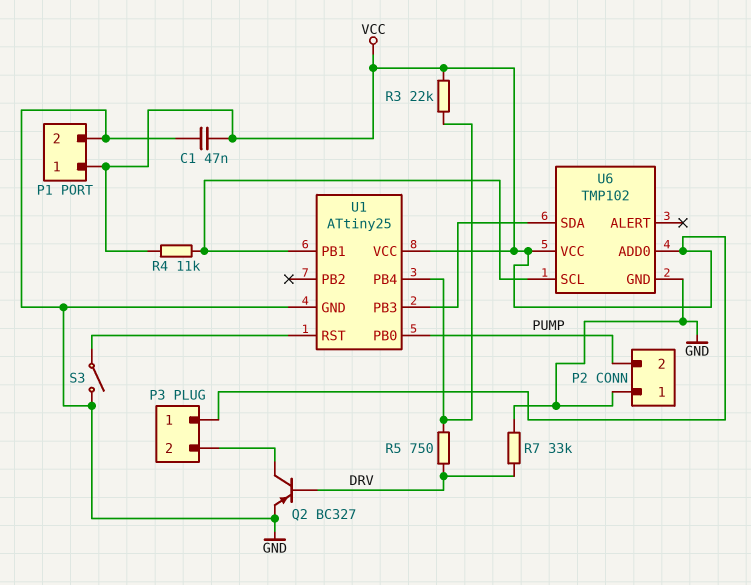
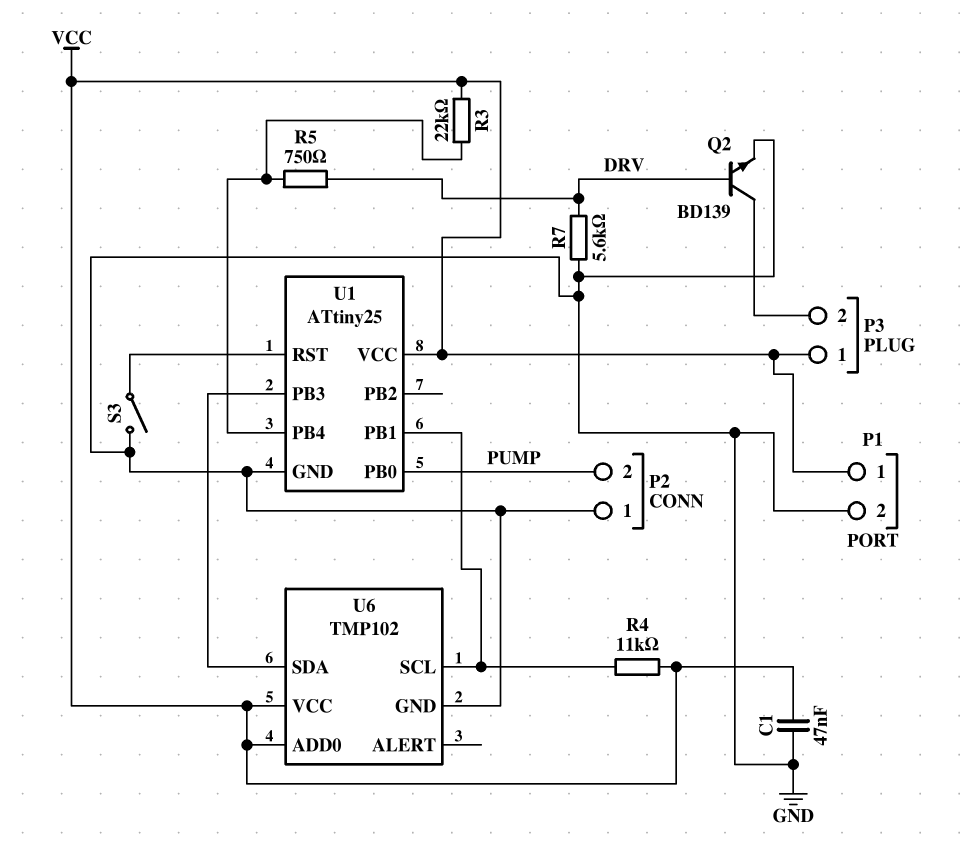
Q2: PNP BC327 (B DRV, C P3/2, E GND) -> NPN BD139 (B DRV, C P3/2, E GND)
R7: 33k (DRV, GND) -> 5.6k (DRV, GND)

